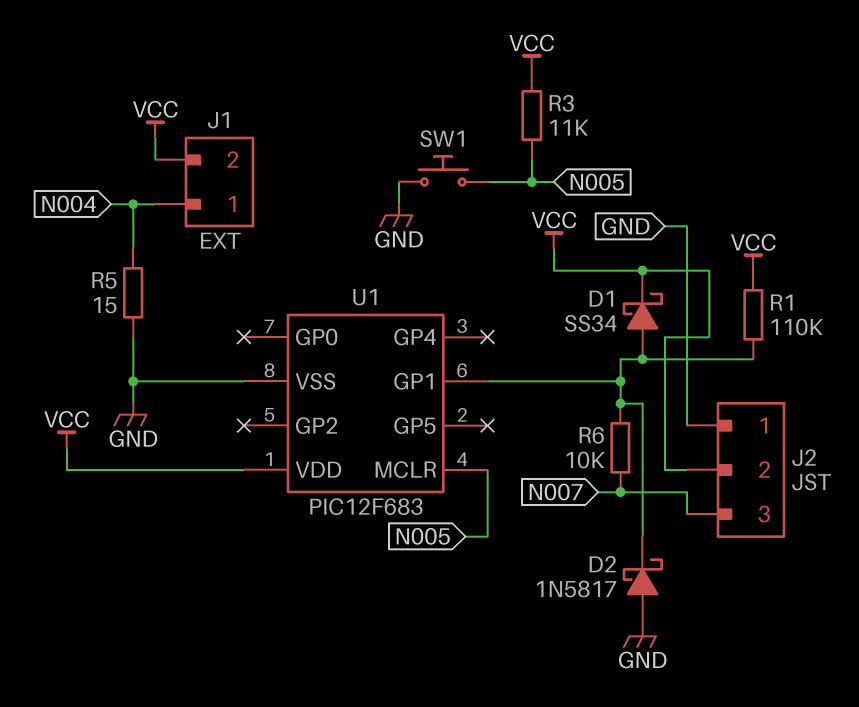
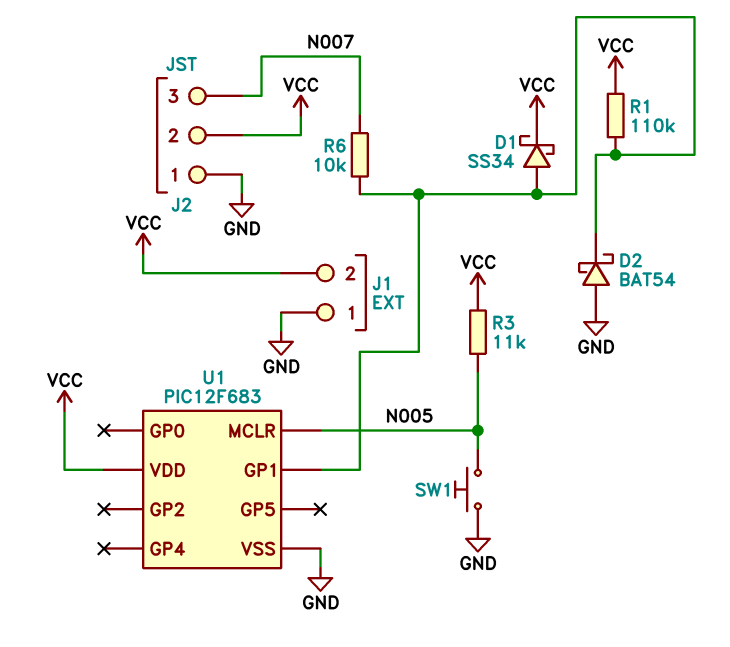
D2: schottky 1N5817 (A GND, K U1/GP1) -> schottky BAT54 (A GND, K U1/GP1)
J1 pin 1: N004 -> GND
R5: 15 (GND, N004) -> none

